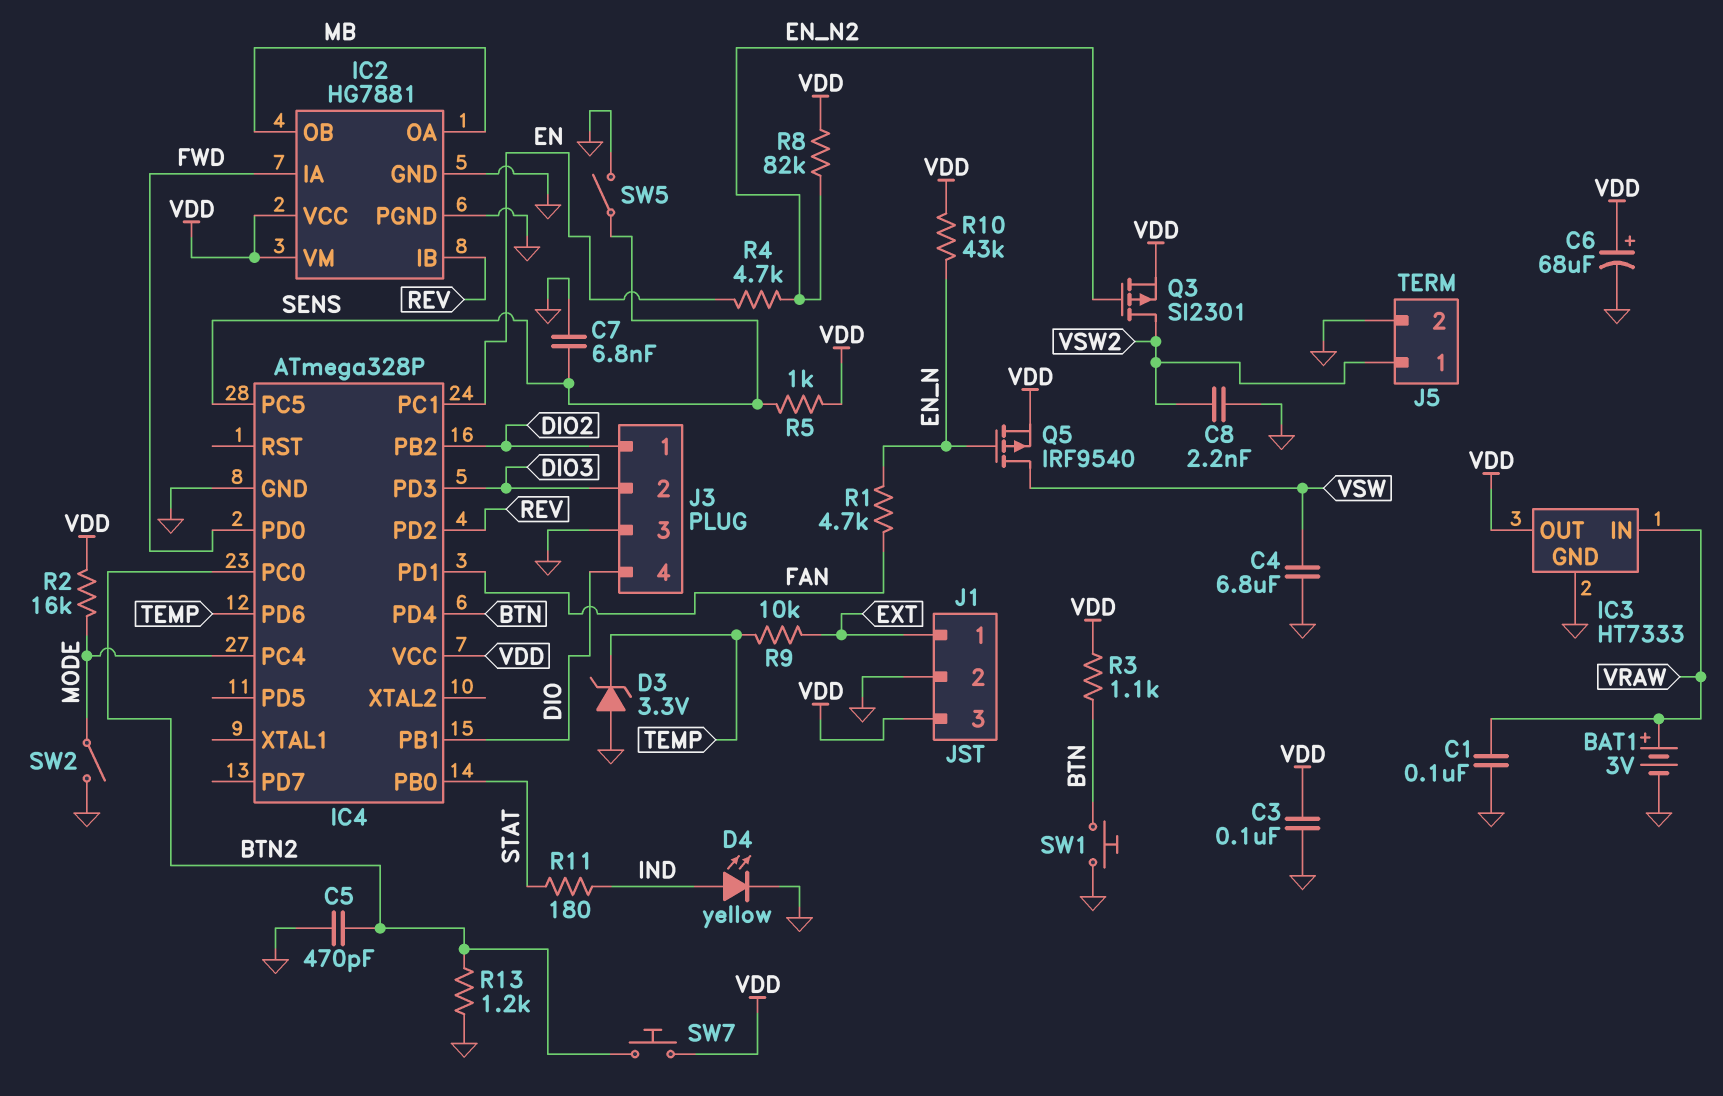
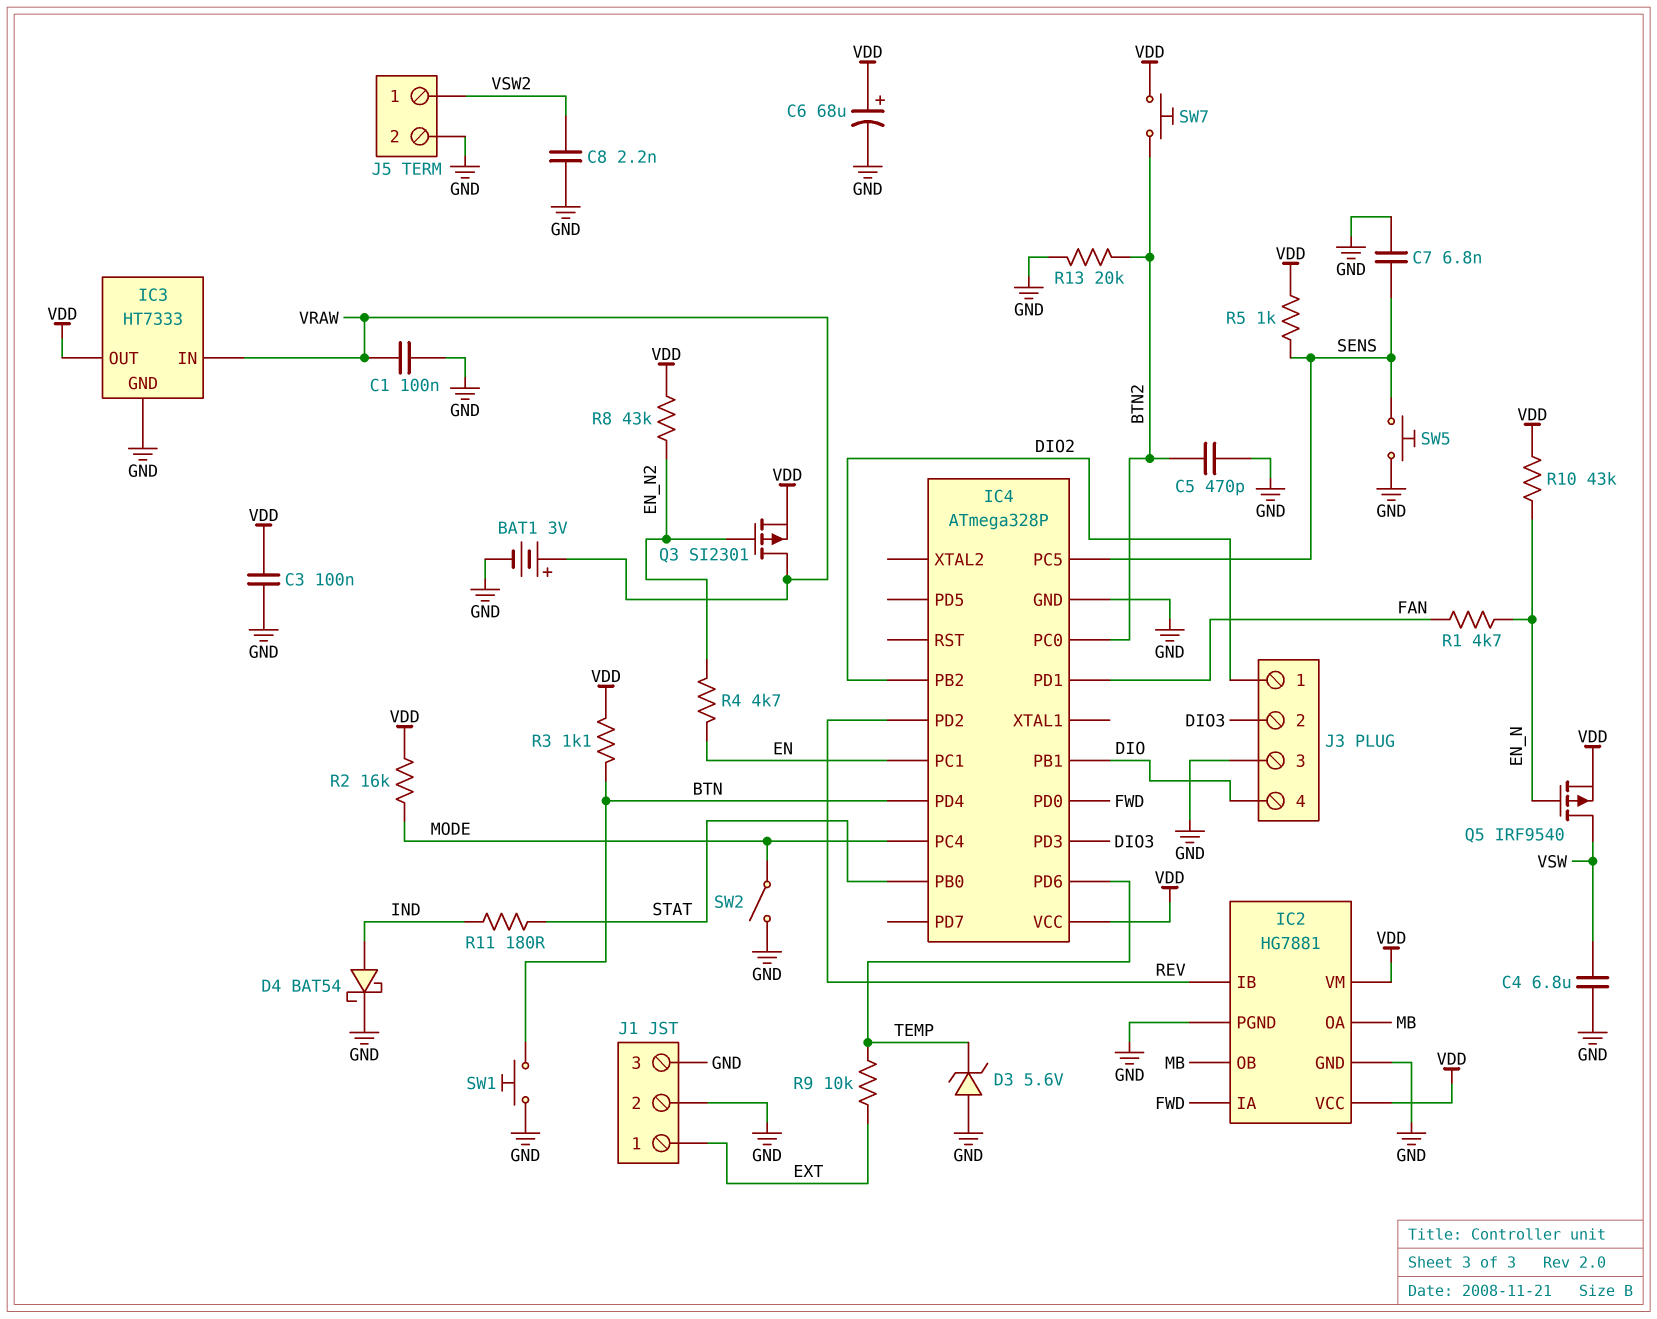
D3: zener 3.3V (A GND, K TEMP) -> zener 5.6V (A GND, K TEMP)
D4: LED yellow (A IND, K GND) -> schottky BAT54 (A IND, K GND)
J1 pin 3: VDD -> GND
Q3: PMOS SI2301 (G EN_N2, D VSW2, S VDD) -> PMOS SI2301 (G EN_N2, D VRAW, S VDD)
R8: 82k (EN_N2, VDD) -> 43k (EN_N2, VDD)
R13: 1.2k (BTN2, GND) -> 20k (BTN2, GND)
SW5: switch (GND, SENS) -> button (GND, SENS)

